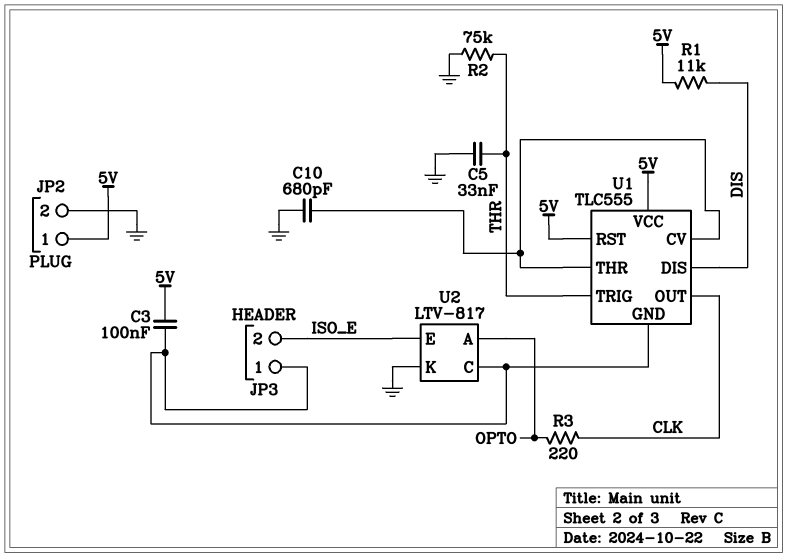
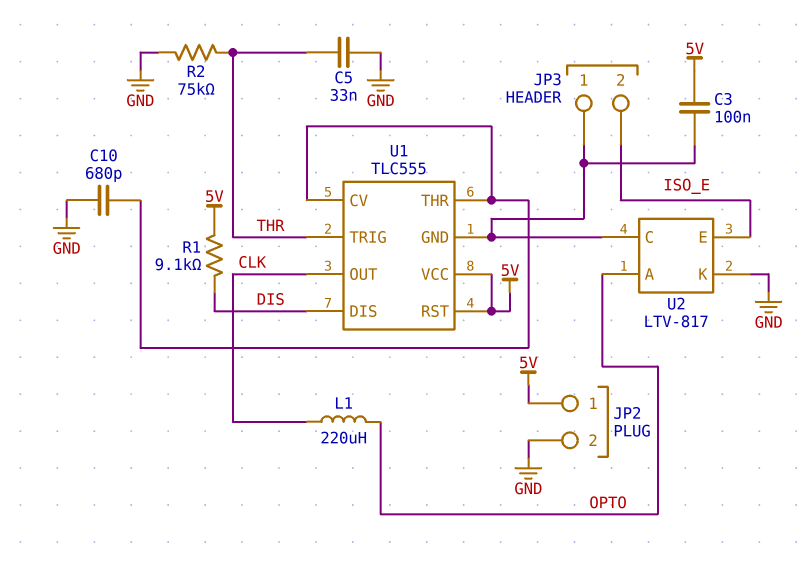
L1: none -> 220uH (CLK, OPTO)
R1: 11k (5V, DIS) -> 9.1k (5V, DIS)
R3: 220 (CLK, OPTO) -> none

